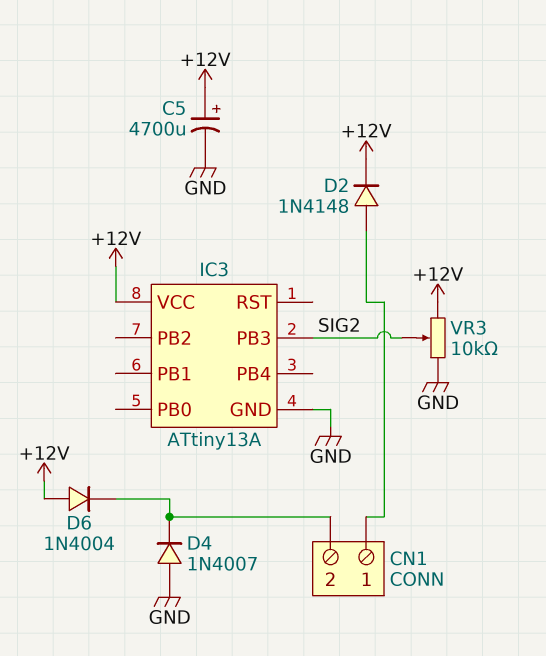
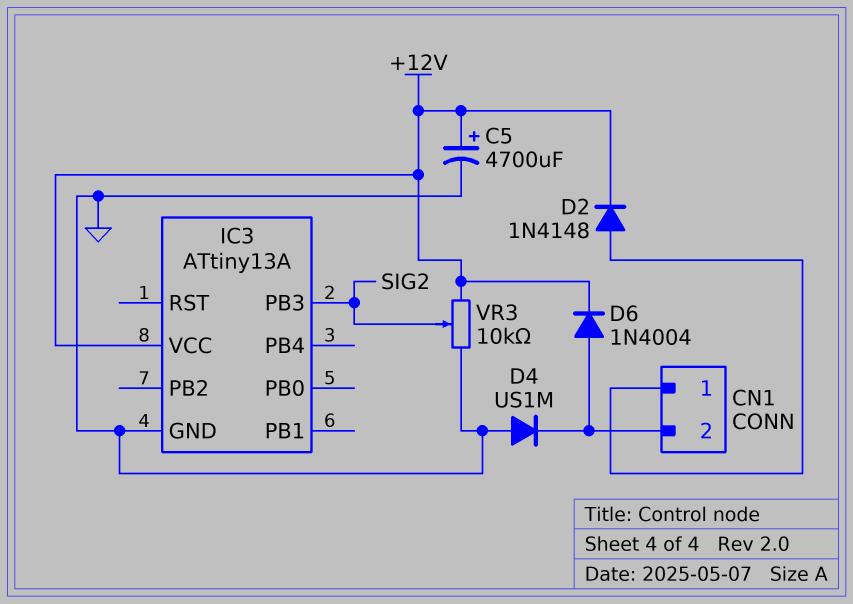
D4: diode 1N4007 (A GND, K CN1/2) -> diode US1M (A GND, K CN1/2)
D6: diode 1N4004 (A +12V, K CN1/2) -> diode 1N4004 (A CN1/2, K +12V)

